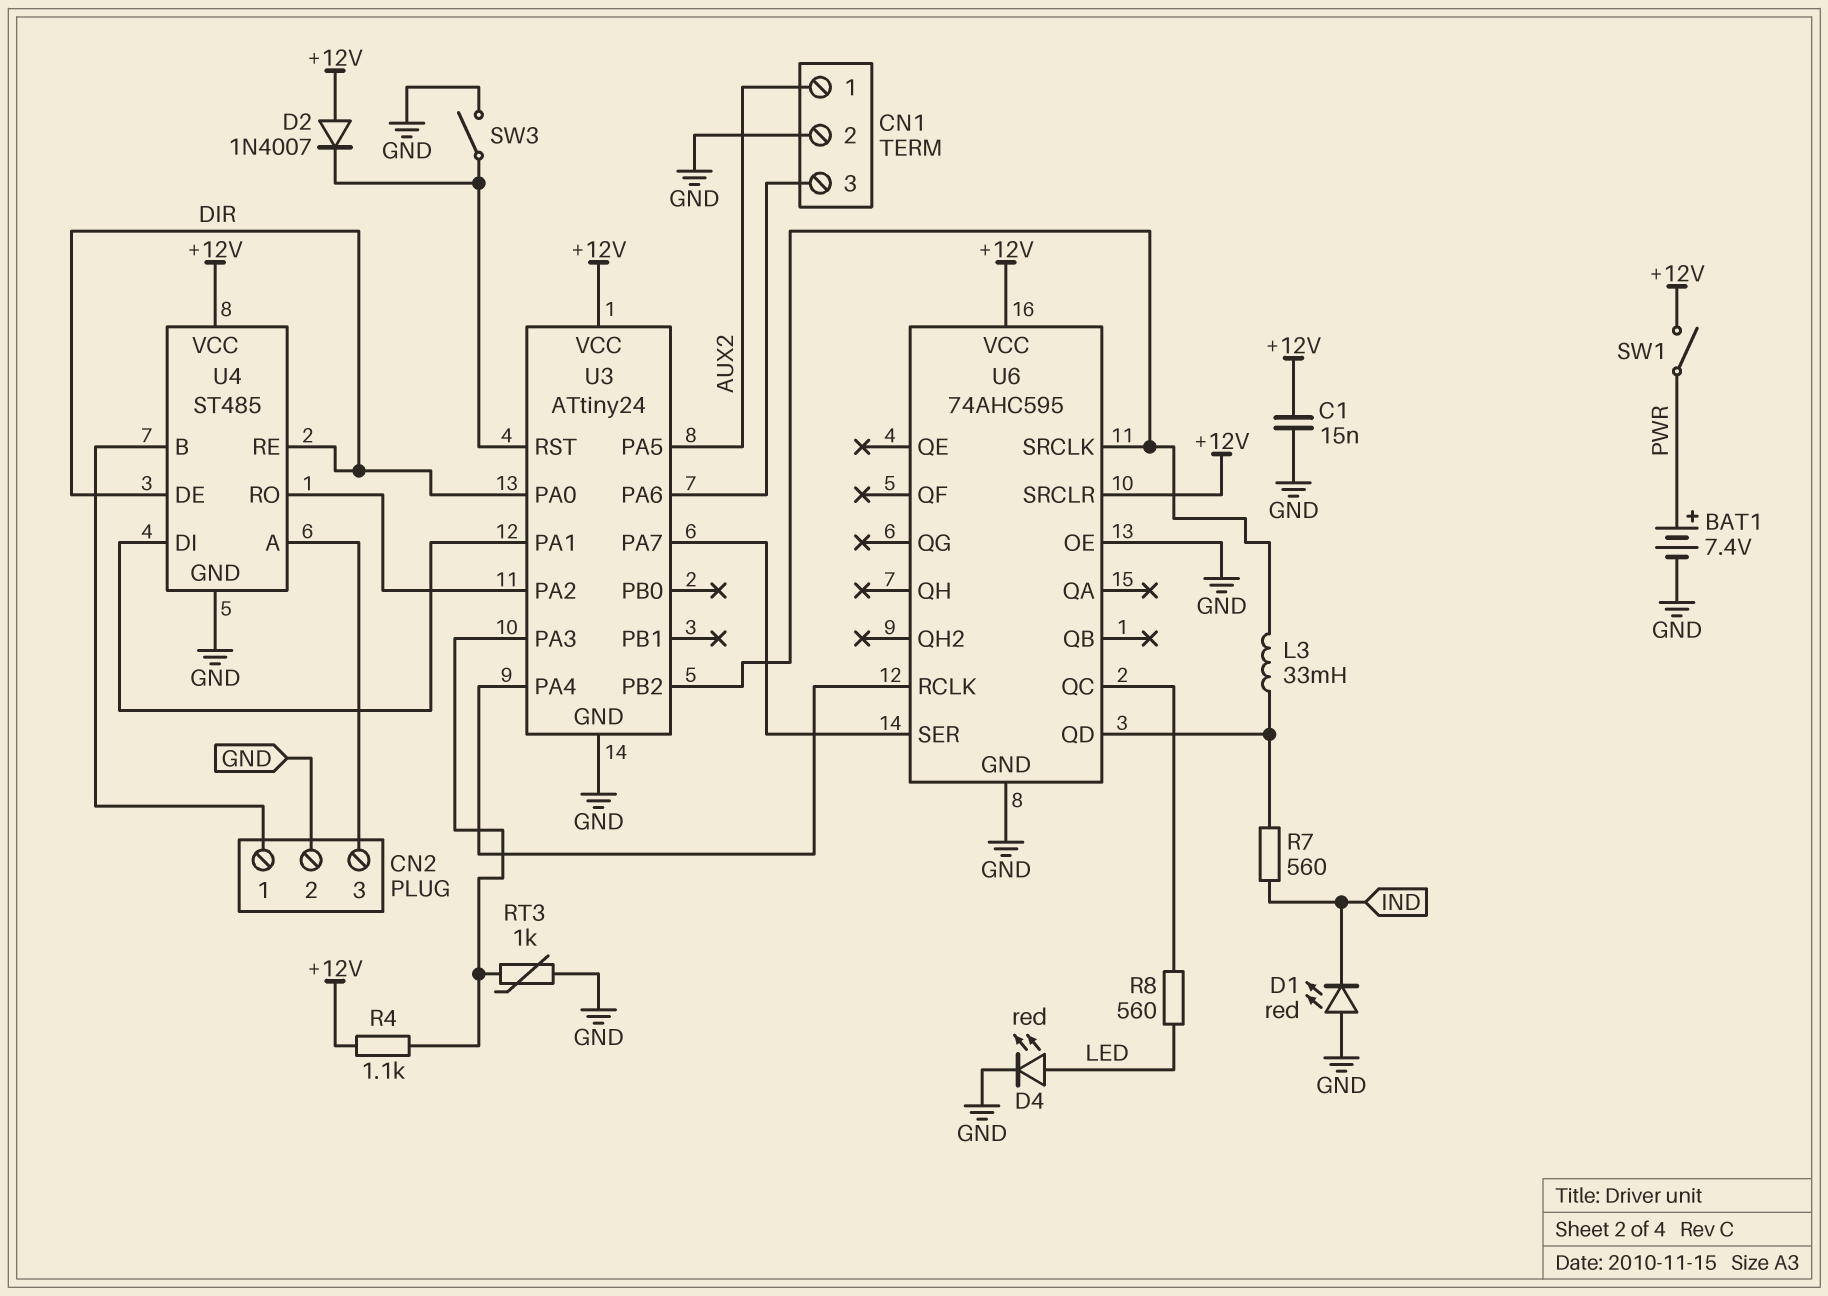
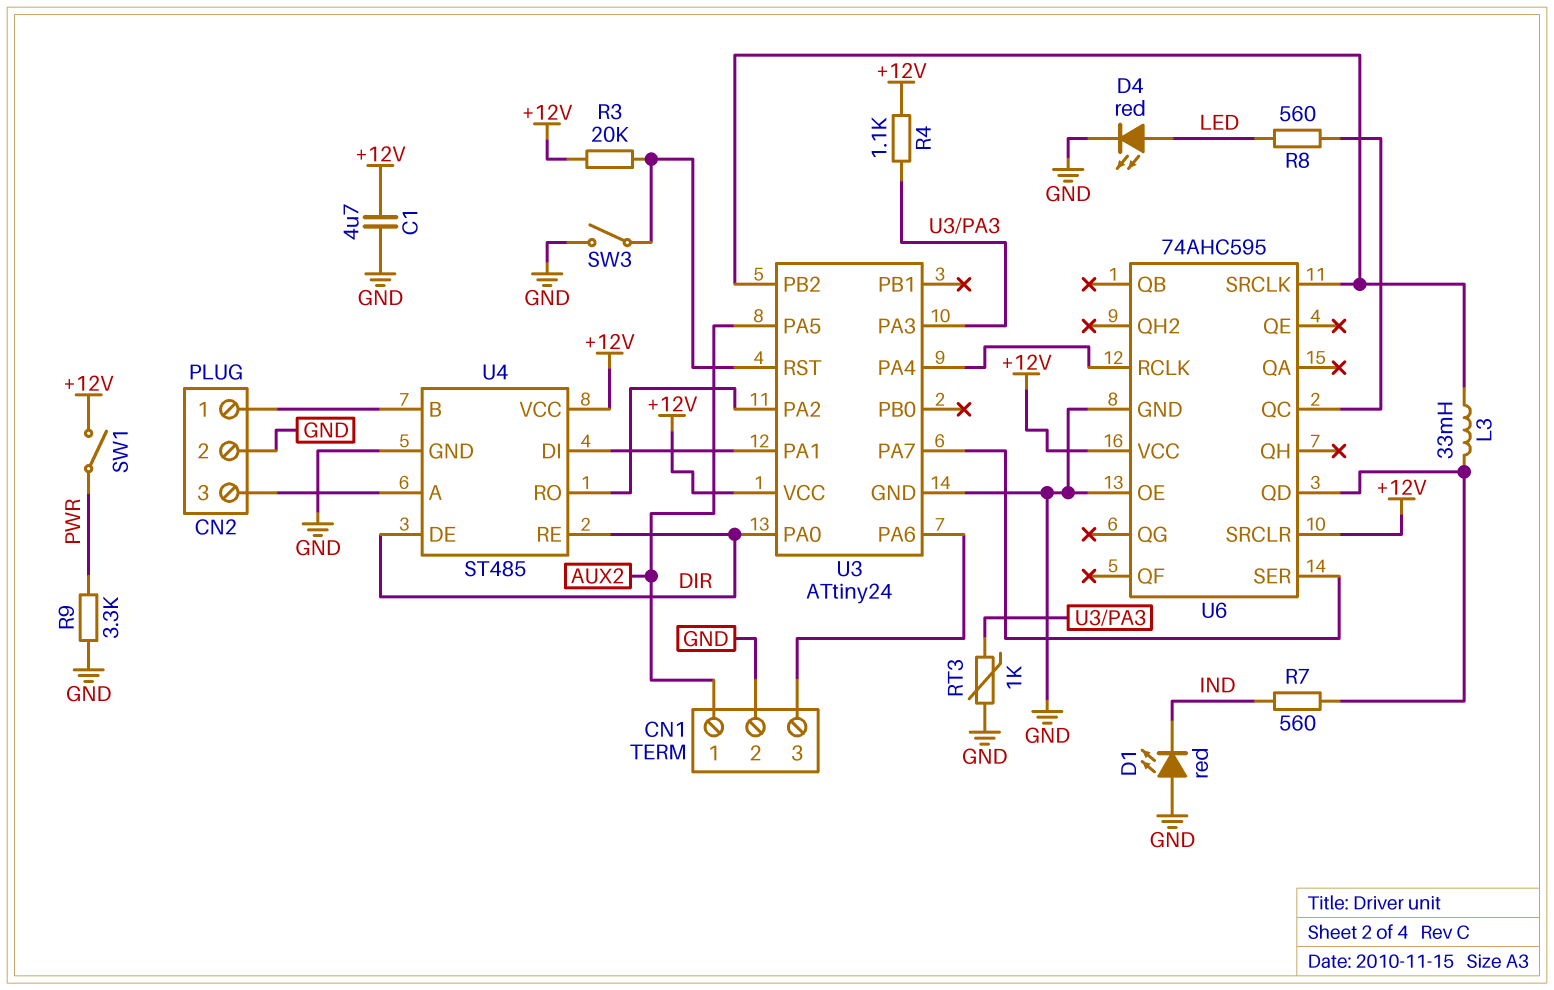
BAT1: 7.4V (plus PWR, minus GND) -> none
C1: 15nF (+12V, GND) -> 4.7uF (+12V, GND)
D2: diode 1N4007 (A +12V, K U3/RST) -> none
R3: none -> 20k (+12V, U3/RST)
R9: none -> 3.3k (GND, PWR)

